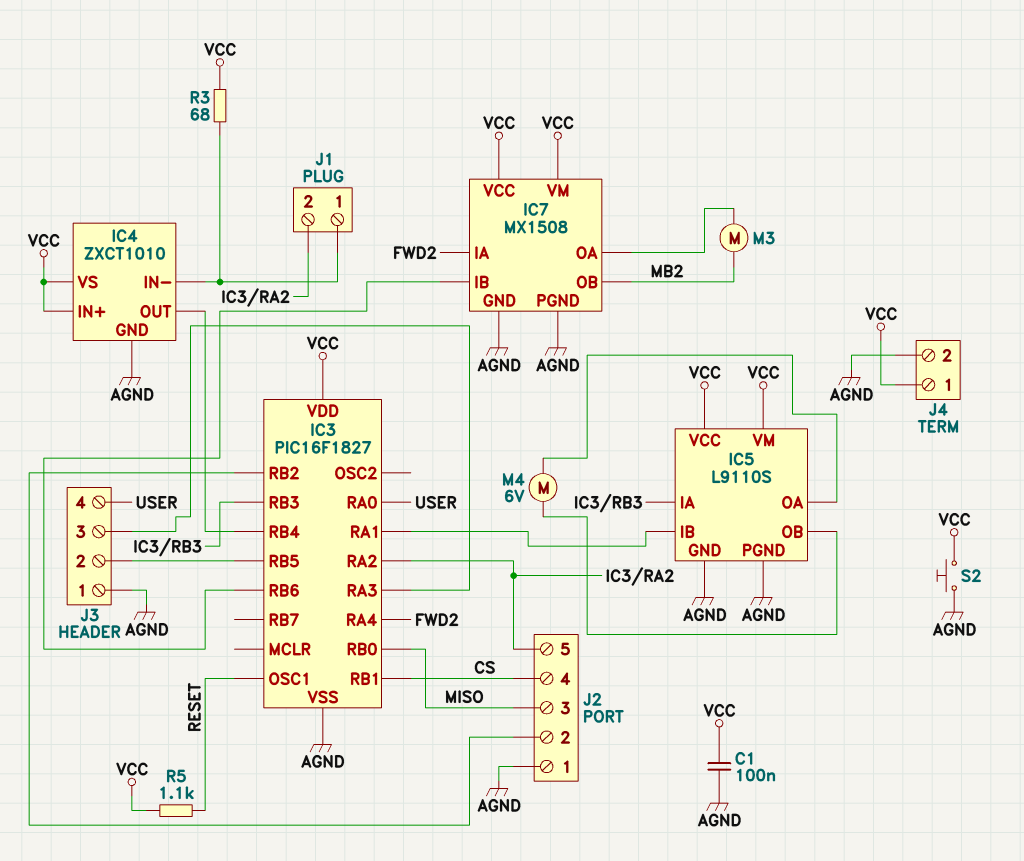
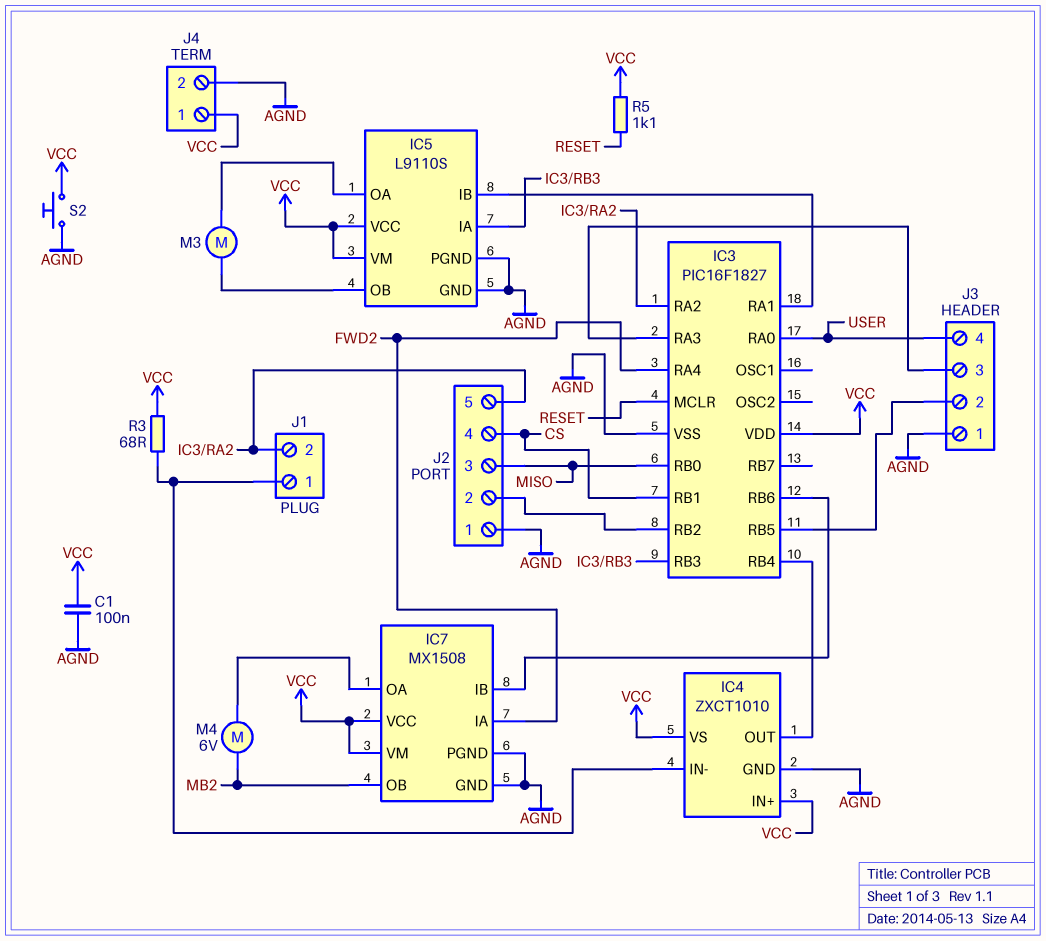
IC3 pin MCLR: none -> RESET
IC3 pin OSC1: RESET -> none
M3: motor (IC7/OA, MB2) -> motor (IC5/OA, IC5/OB)
M4: motor 6V (IC5/OA, IC5/OB) -> motor 6V (IC7/OA, MB2)

